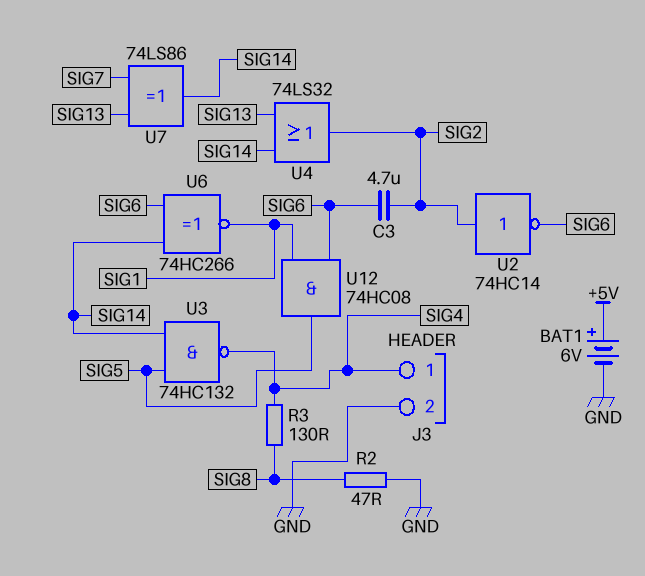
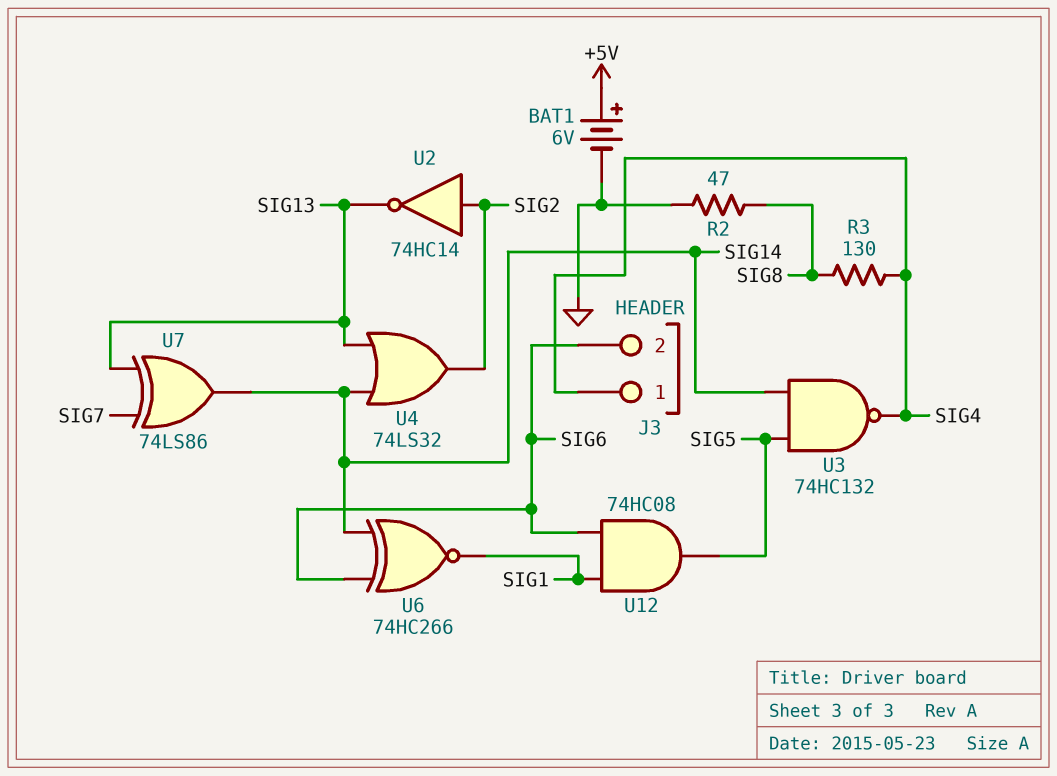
C3: 4.7uF (SIG2, SIG6) -> none
J3 pin 2: GND -> SIG6
U2: NOT 74HC14 (in SIG2, out SIG6) -> NOT 74HC14 (in SIG2, out SIG13)

